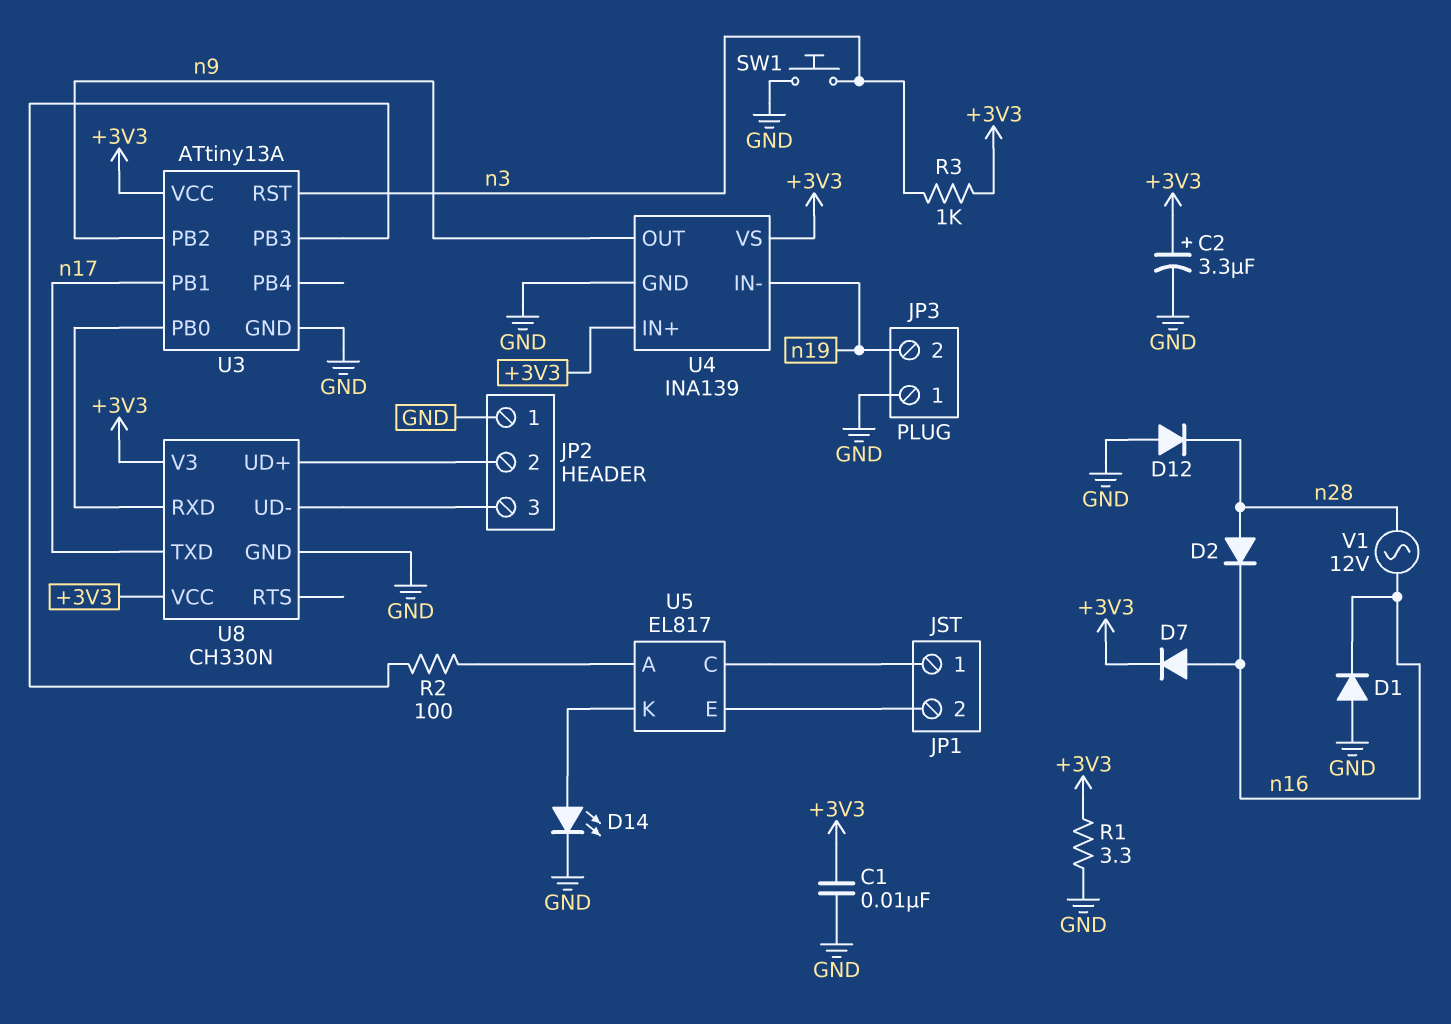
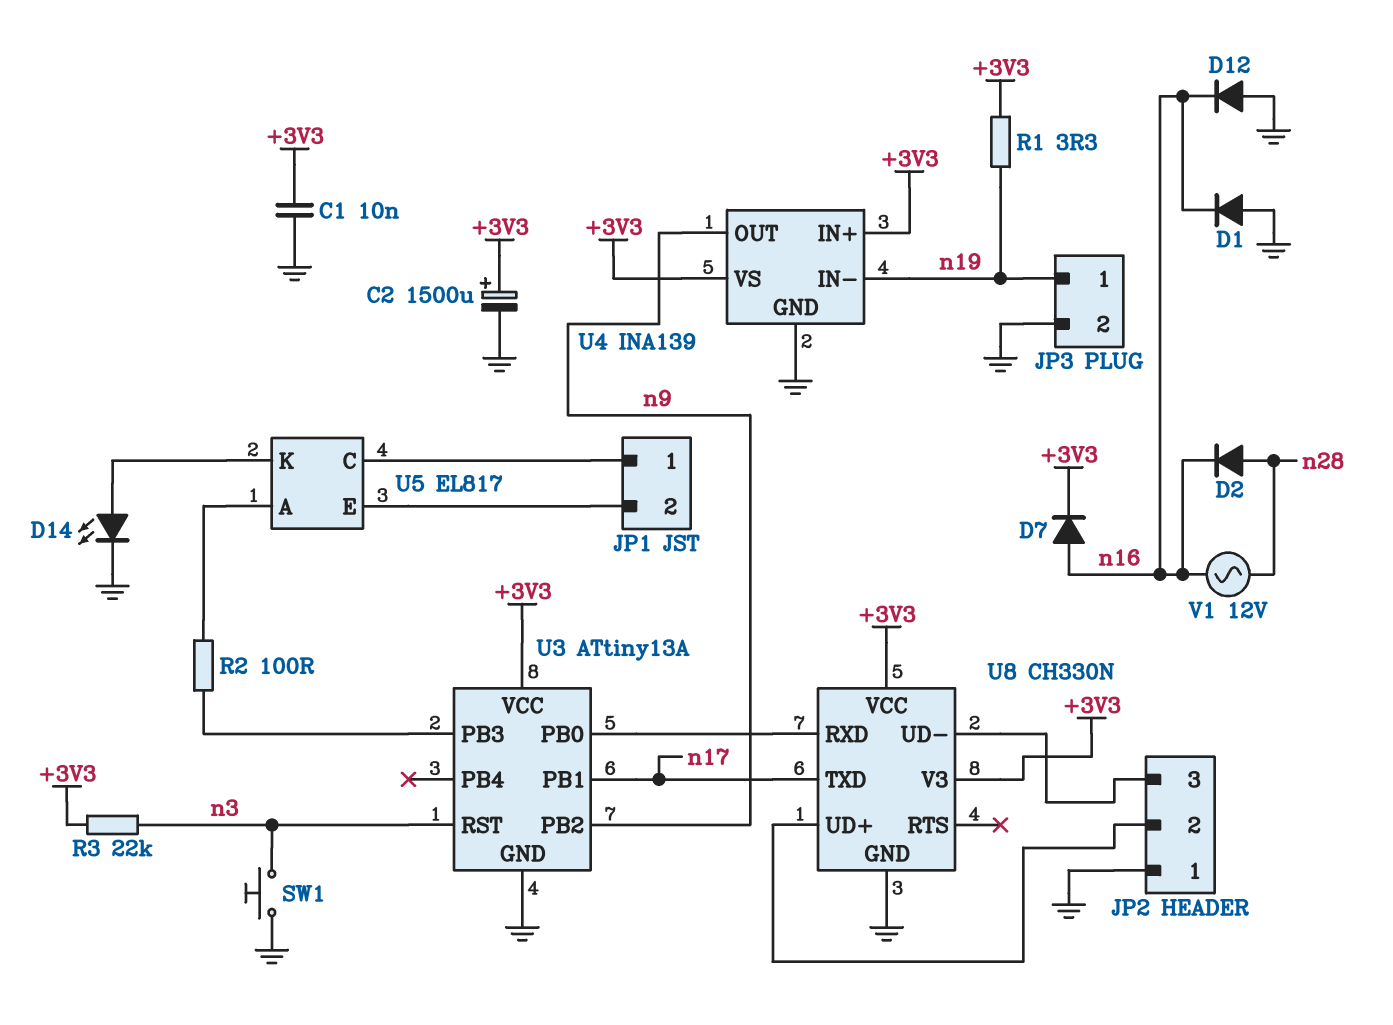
C2: 3.3uF (plus +3V3, minus GND) -> 1500uF (plus +3V3, minus GND)
D12: diode (A GND, K n28) -> diode (A GND, K n16)
JP3 pin 1: GND -> n19
JP3 pin 2: n19 -> GND
R1: 3.3 (+3V3, GND) -> 3.3 (+3V3, n19)
R3: 1k (+3V3, n3) -> 22k (+3V3, n3)

